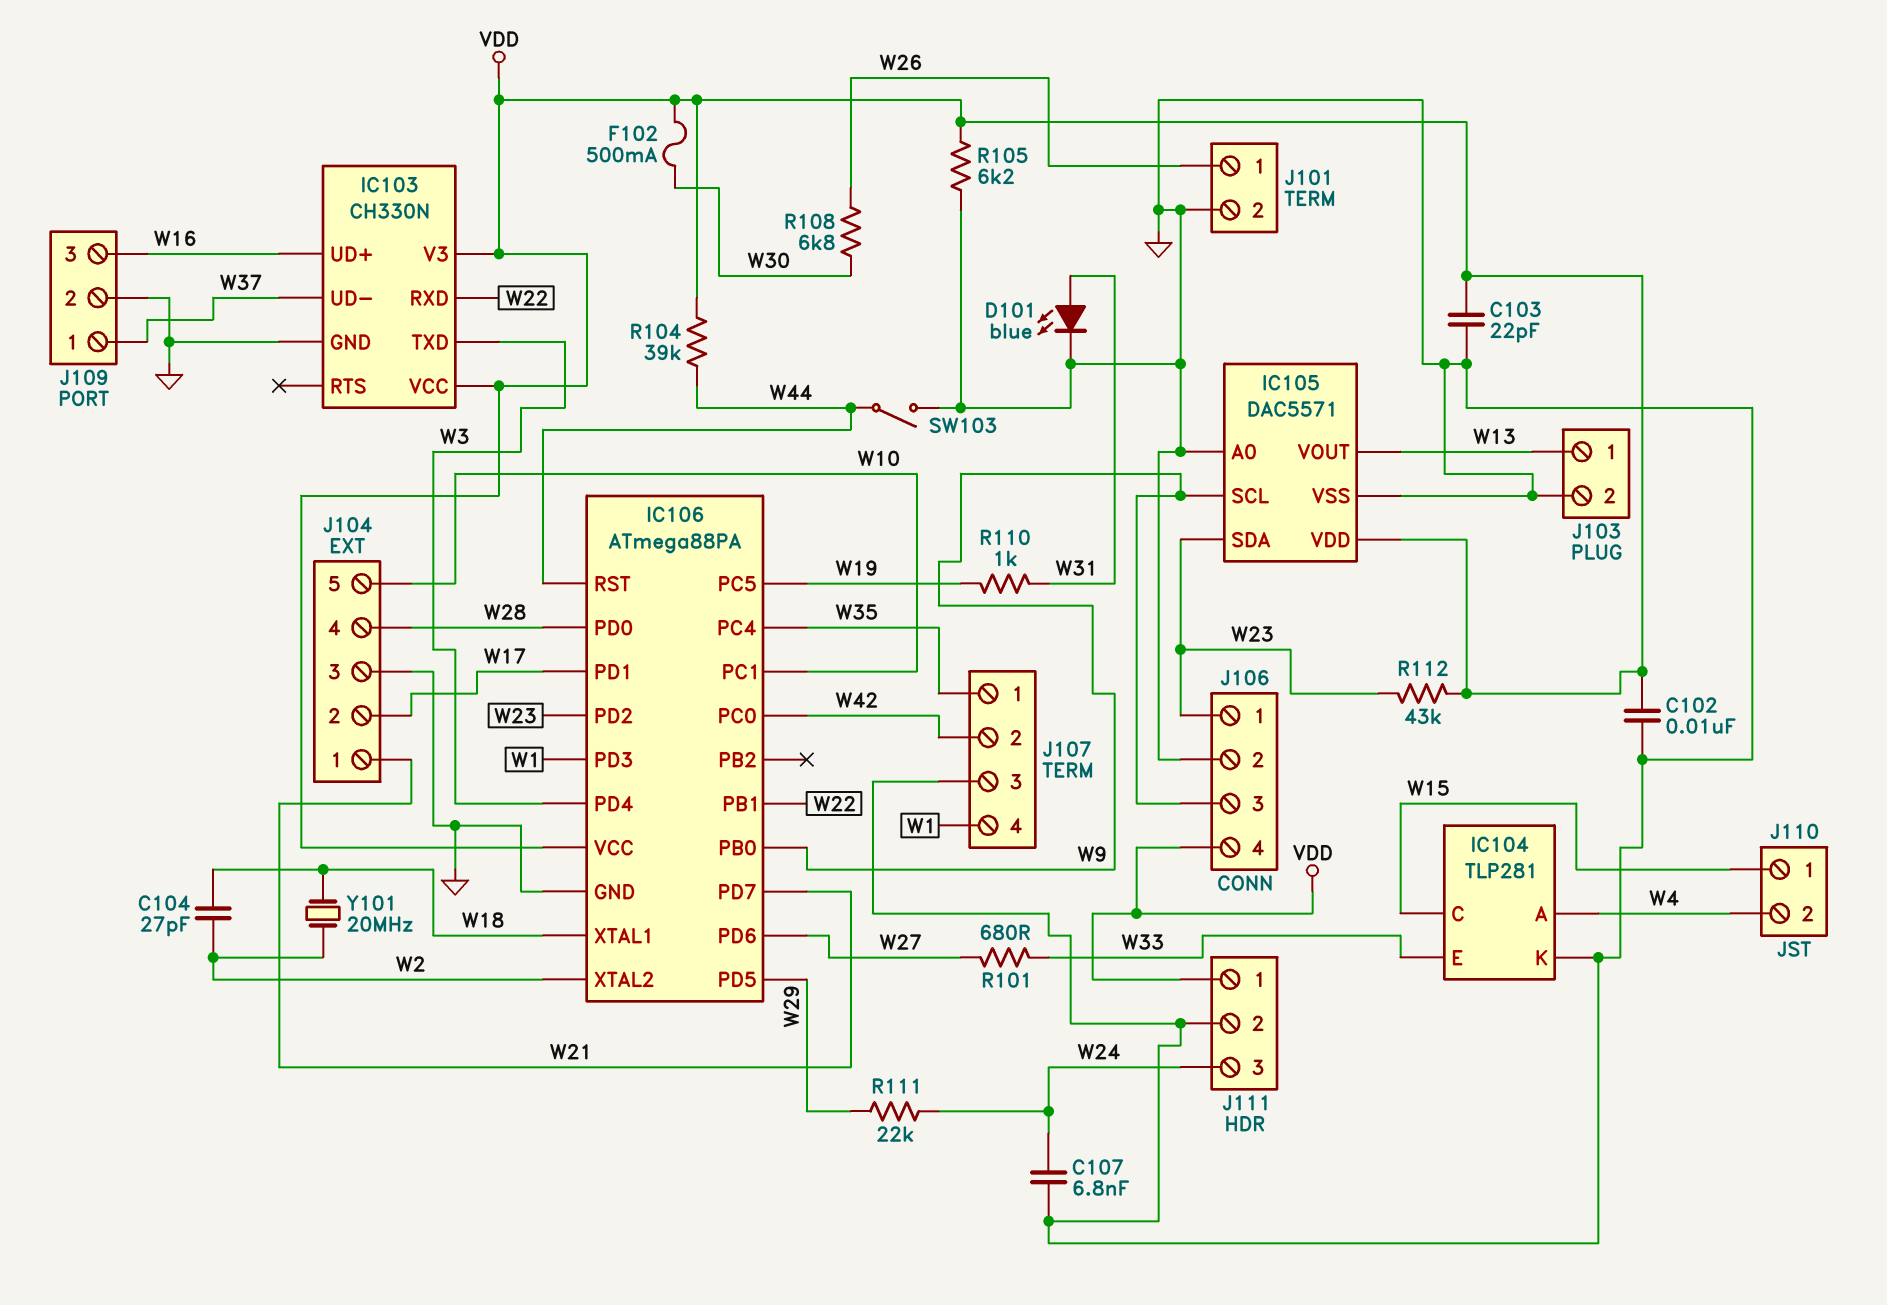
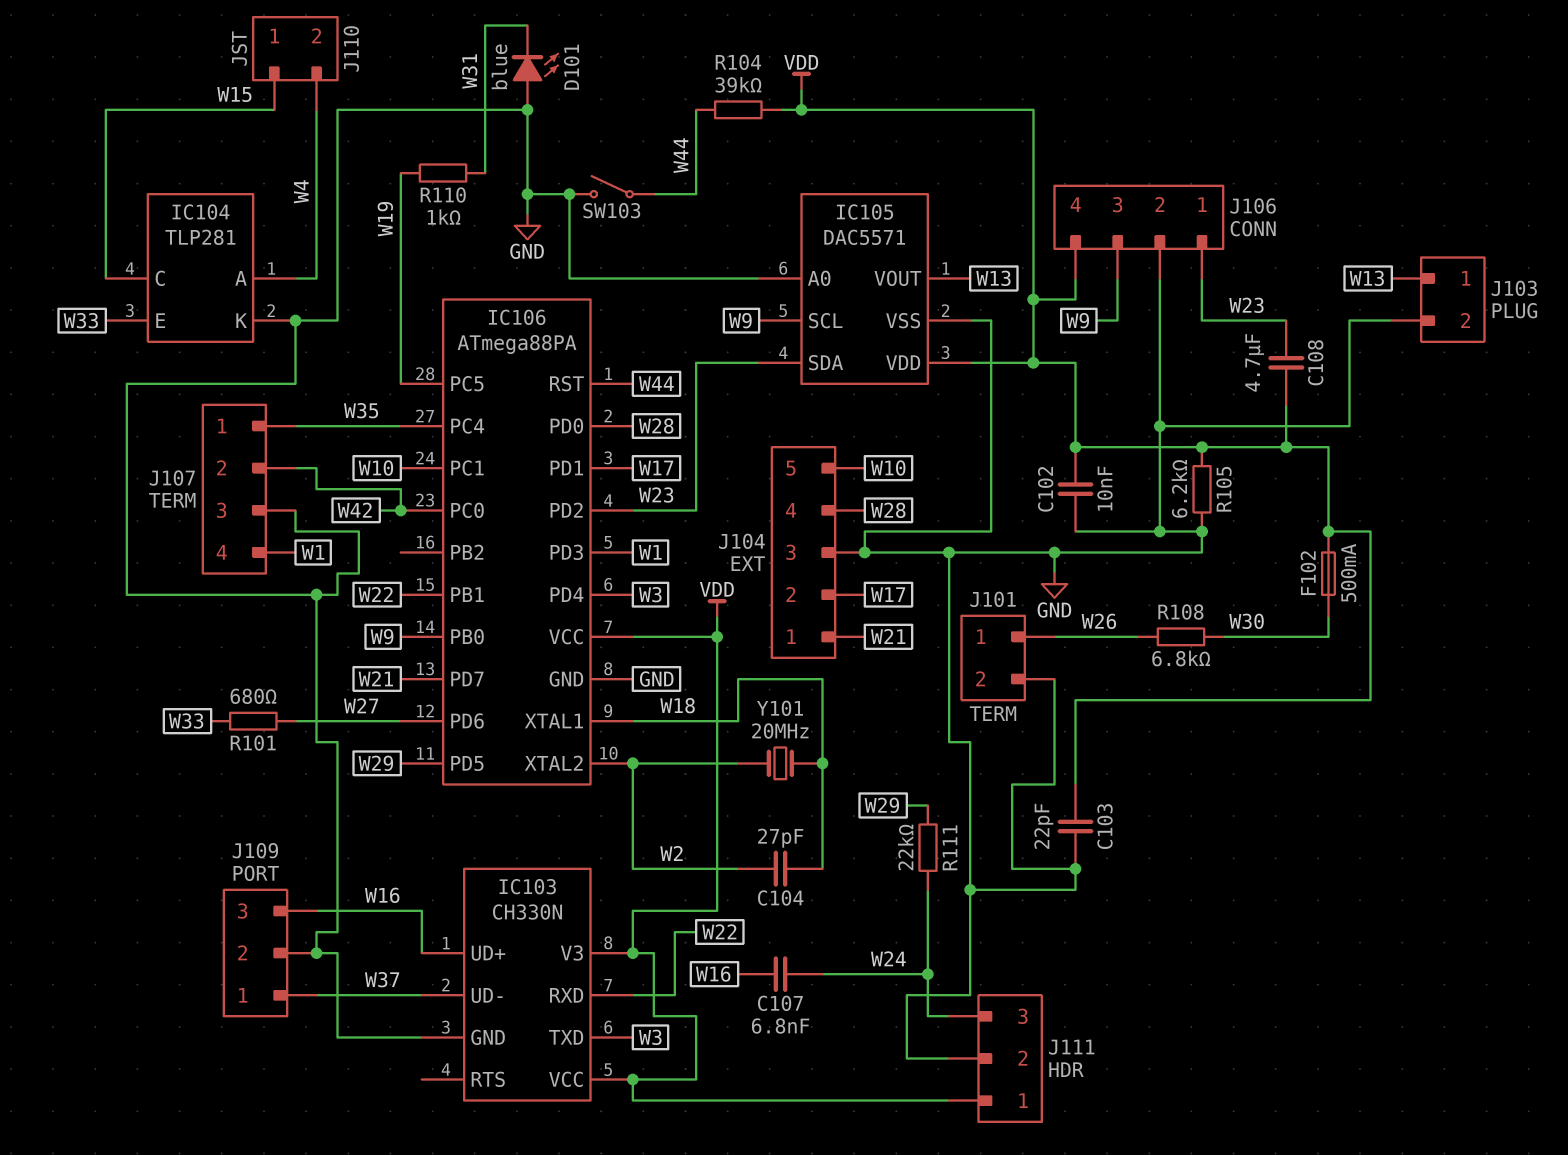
C107: 6.8nF (GND, W24) -> 6.8nF (W16, W24)
C108: none -> 4.7uF (VDD, W23)
D101: LED blue (A W31, K GND) -> LED blue (A GND, K W31)
R112: 43k (VDD, W23) -> none

